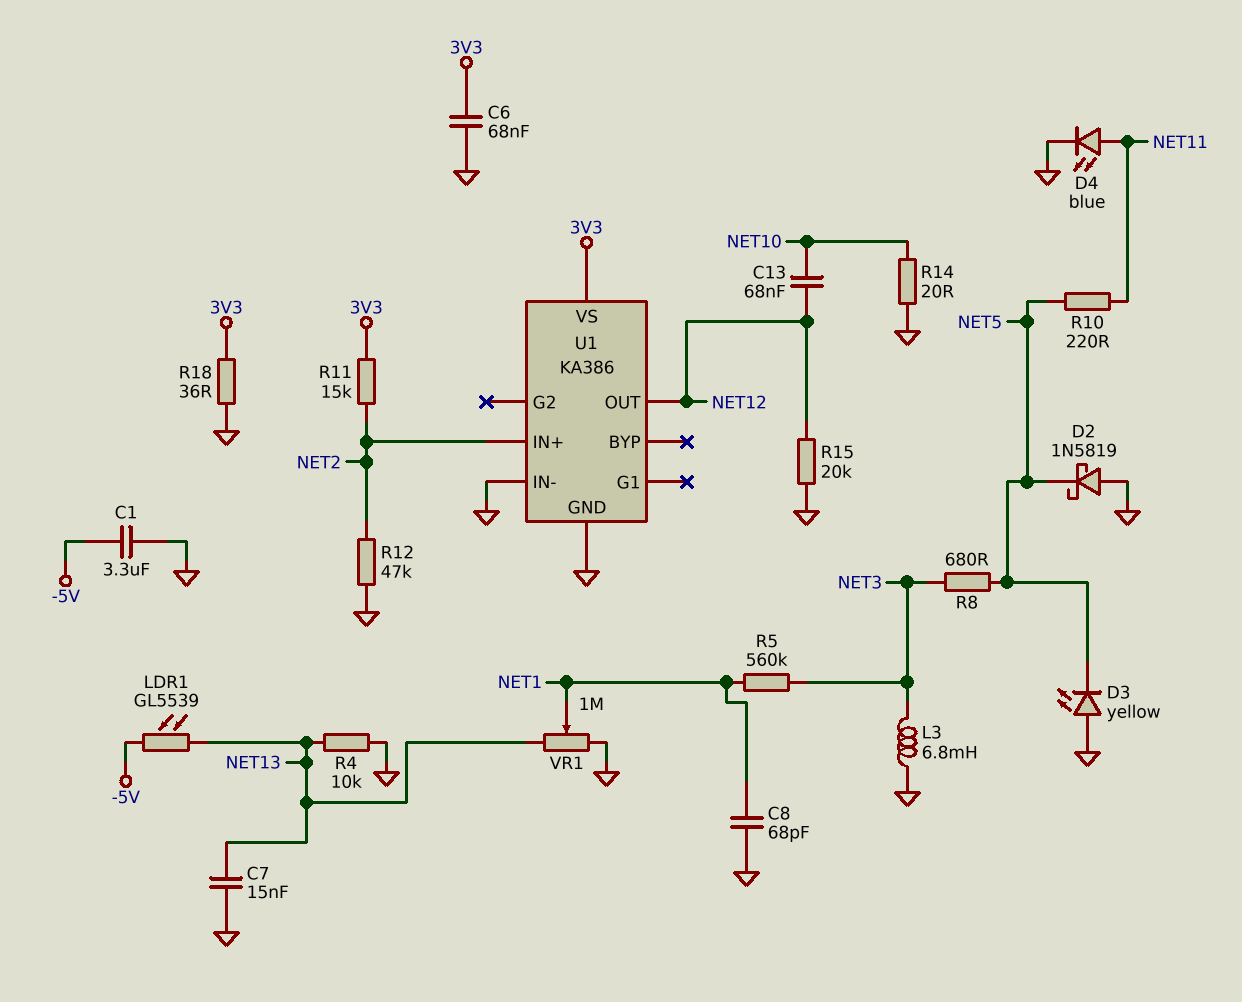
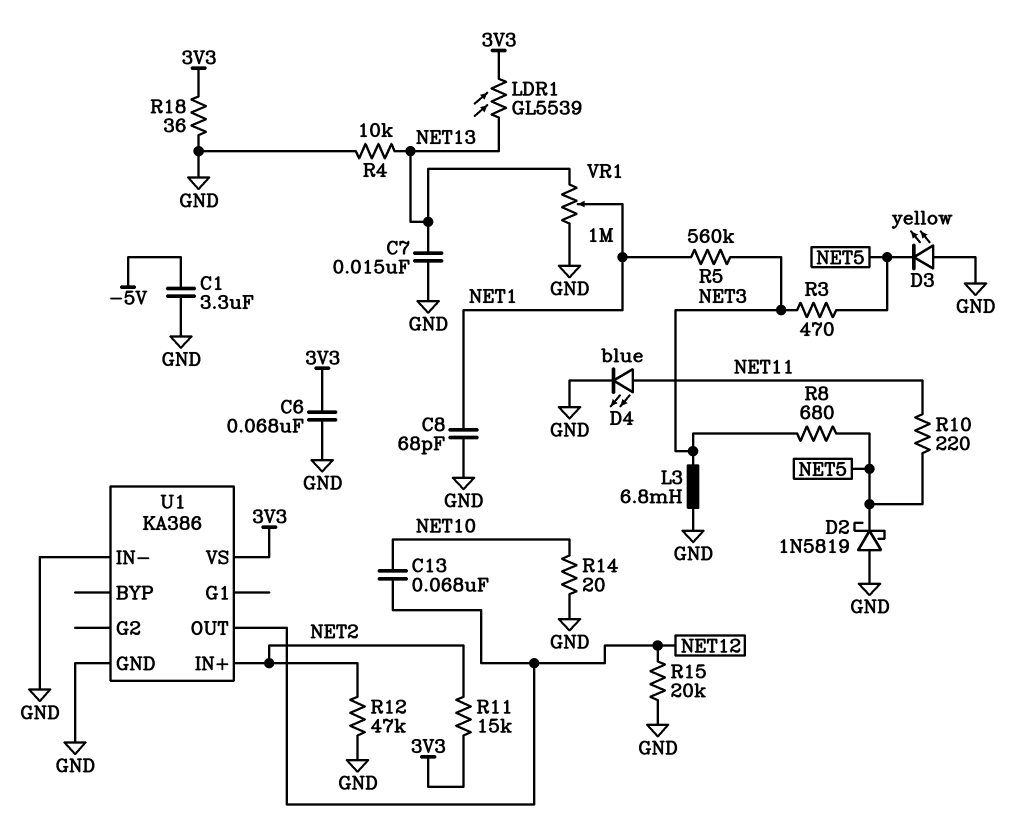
LDR1: GL5539 (-5V, NET13) -> GL5539 (3V3, NET13)
R3: none -> 470 (NET3, NET5)

